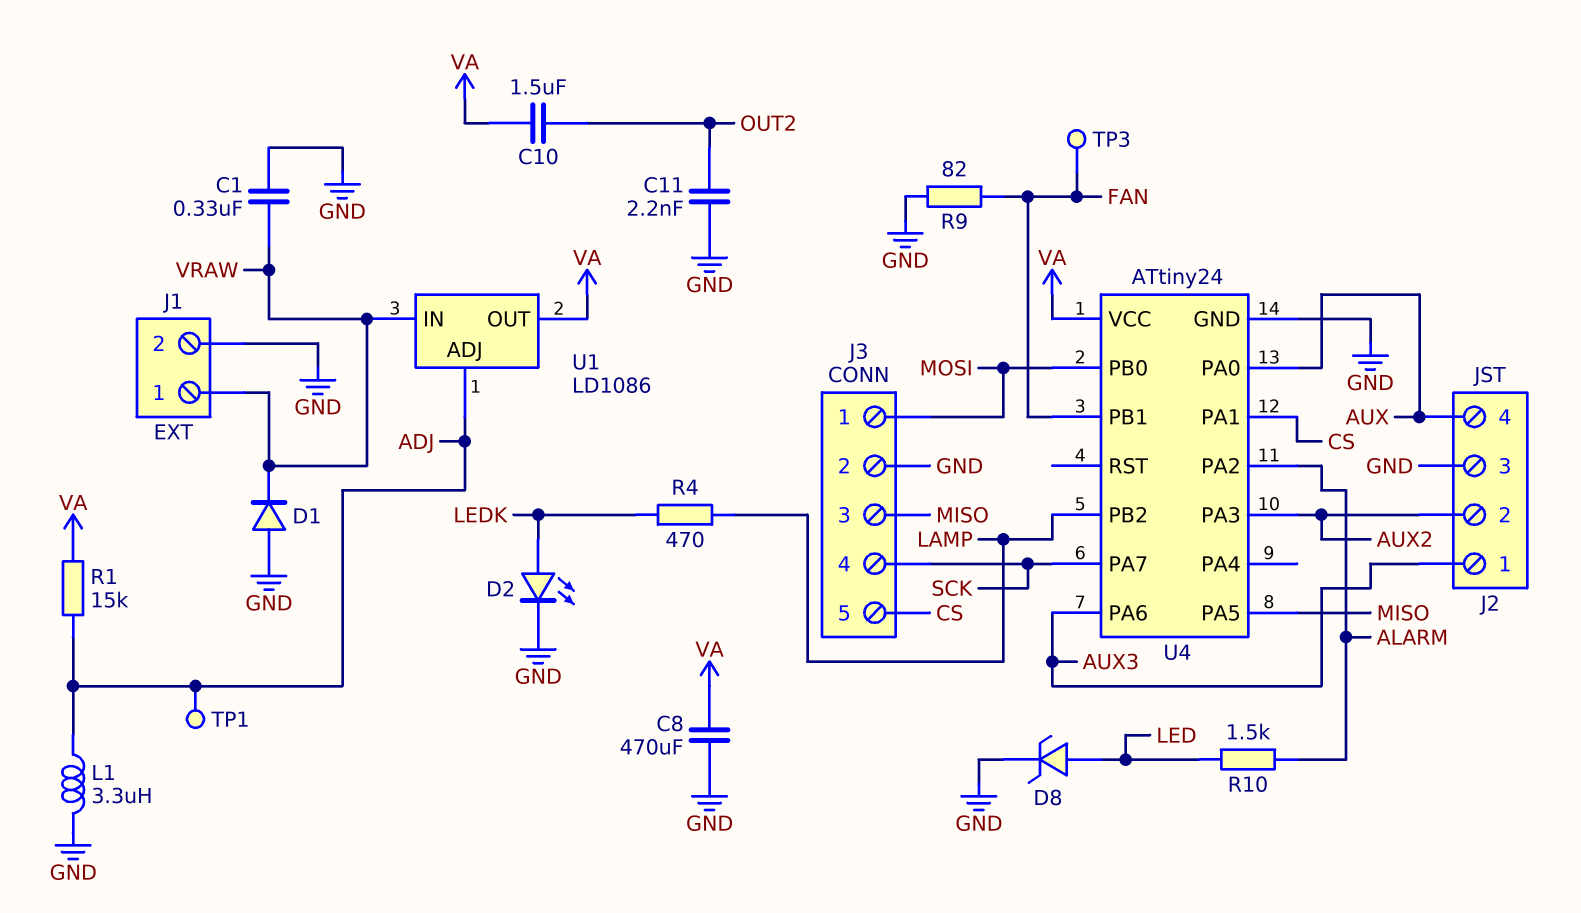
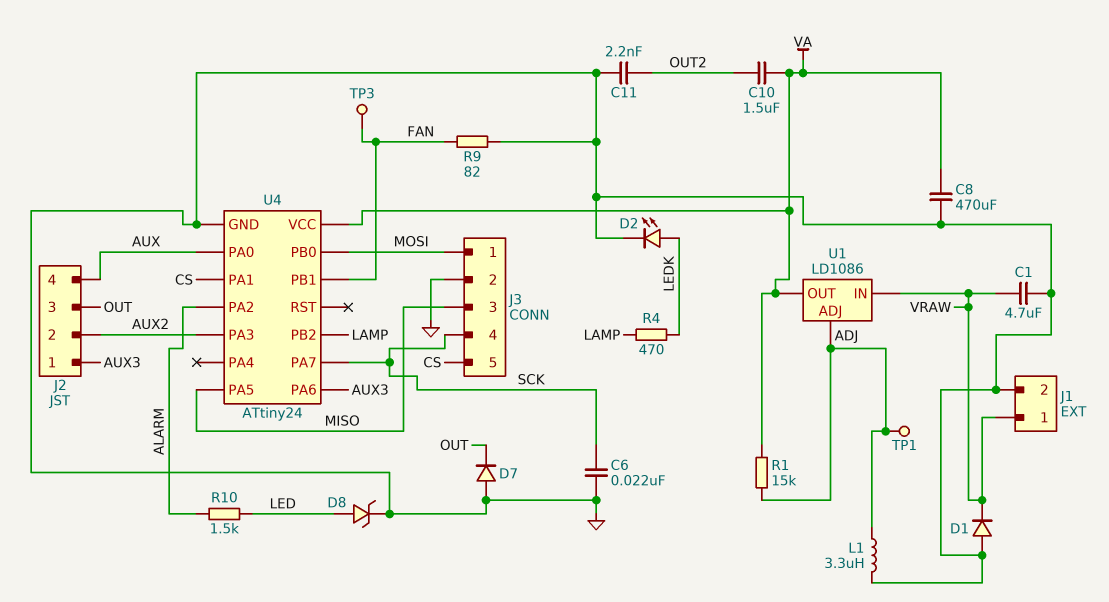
C1: 330nF (GND, VRAW) -> 4.7uF (GND, VRAW)
C6: none -> 22nF (GND, SCK)
D7: none -> diode (A GND, K OUT)
J2 pin 3: GND -> OUT

